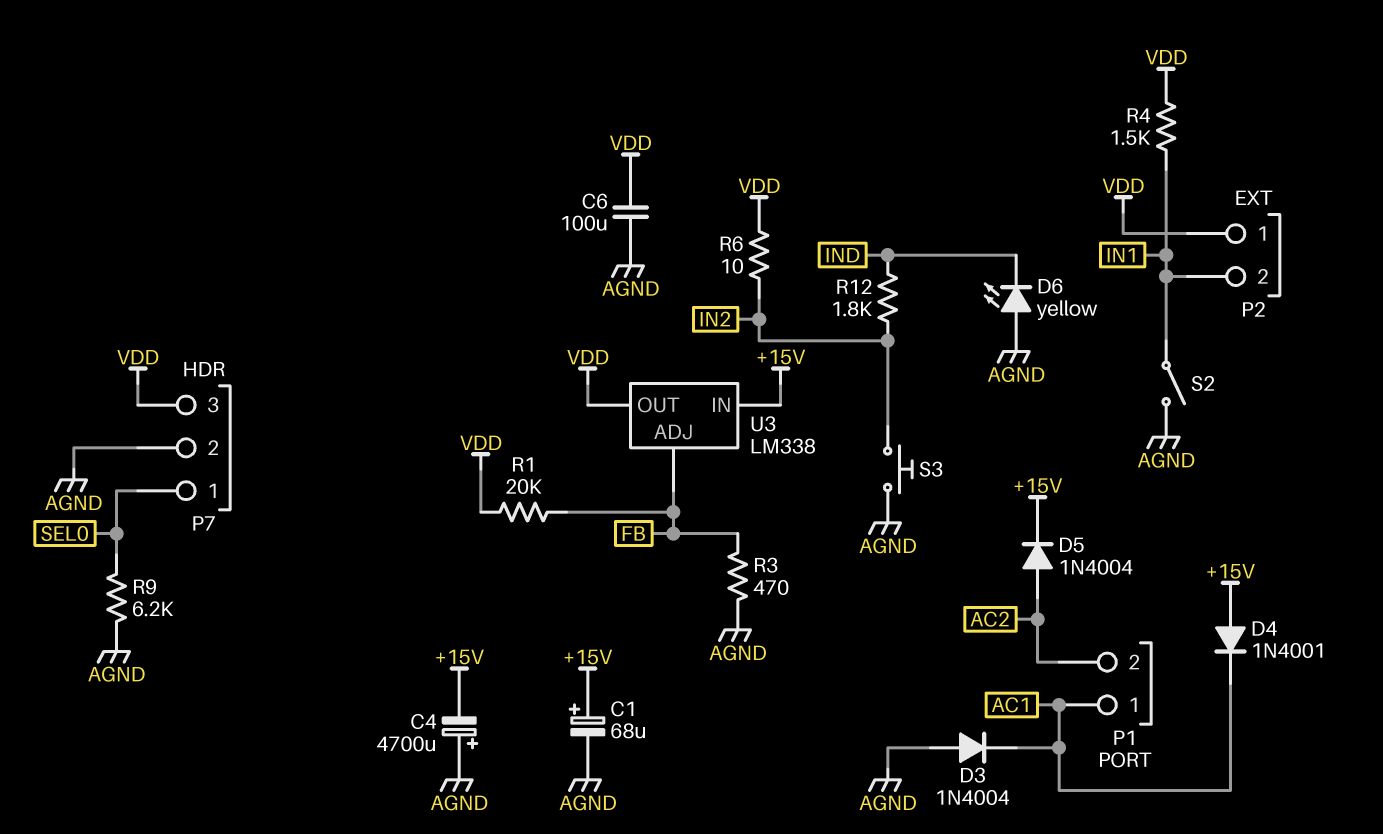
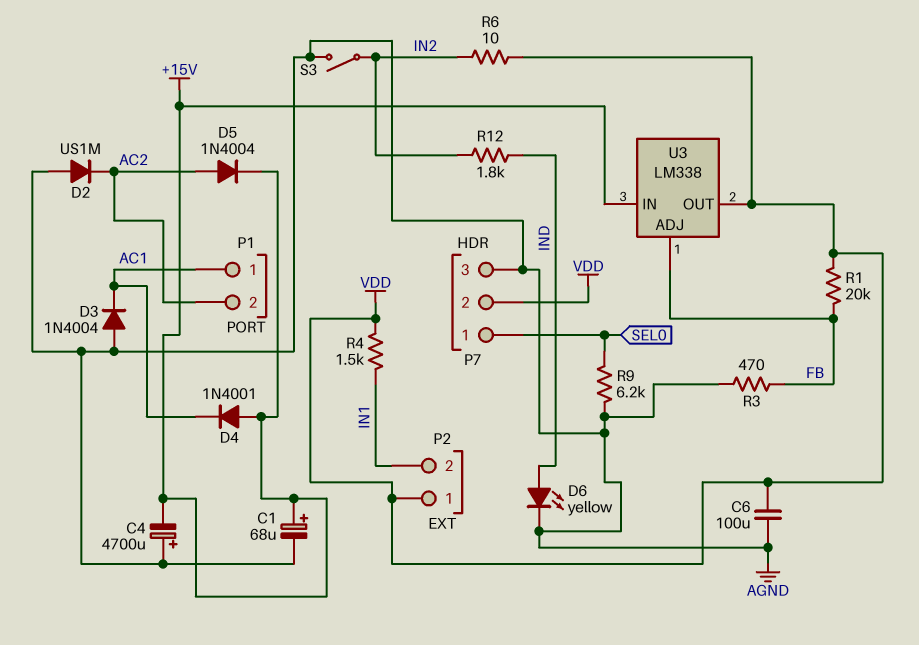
D2: none -> diode US1M (A AGND, K AC2)
D6: LED yellow (A AGND, K IND) -> LED yellow (A IND, K AGND)
P7 pin 2: AGND -> VDD
P7 pin 3: VDD -> AGND
S2: switch (AGND, IN1) -> none
S3: button (AGND, IN2) -> switch (AGND, IN2)

